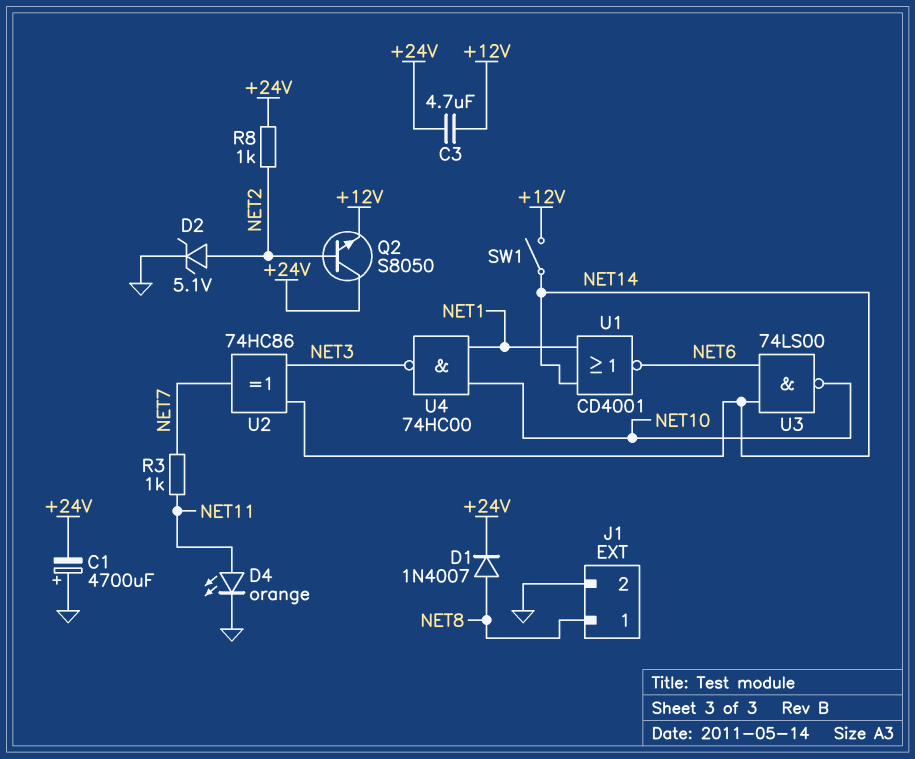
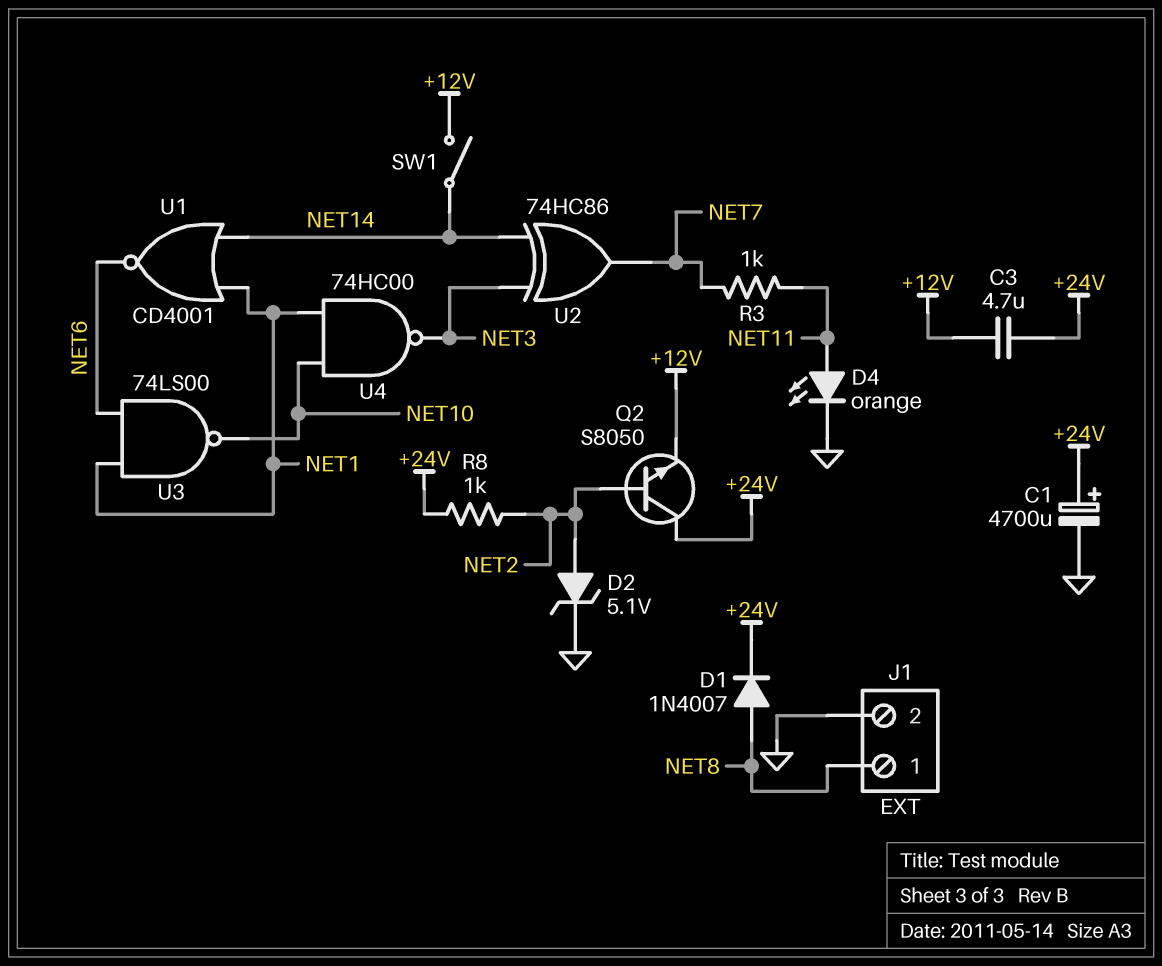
C1: 4700uF (plus GND, minus +24V) -> 4700uF (plus +24V, minus GND)
U3: NAND 74LS00 (in NET6, in NET14, out NET10) -> NAND 74LS00 (in NET1, in NET6, out NET10)

